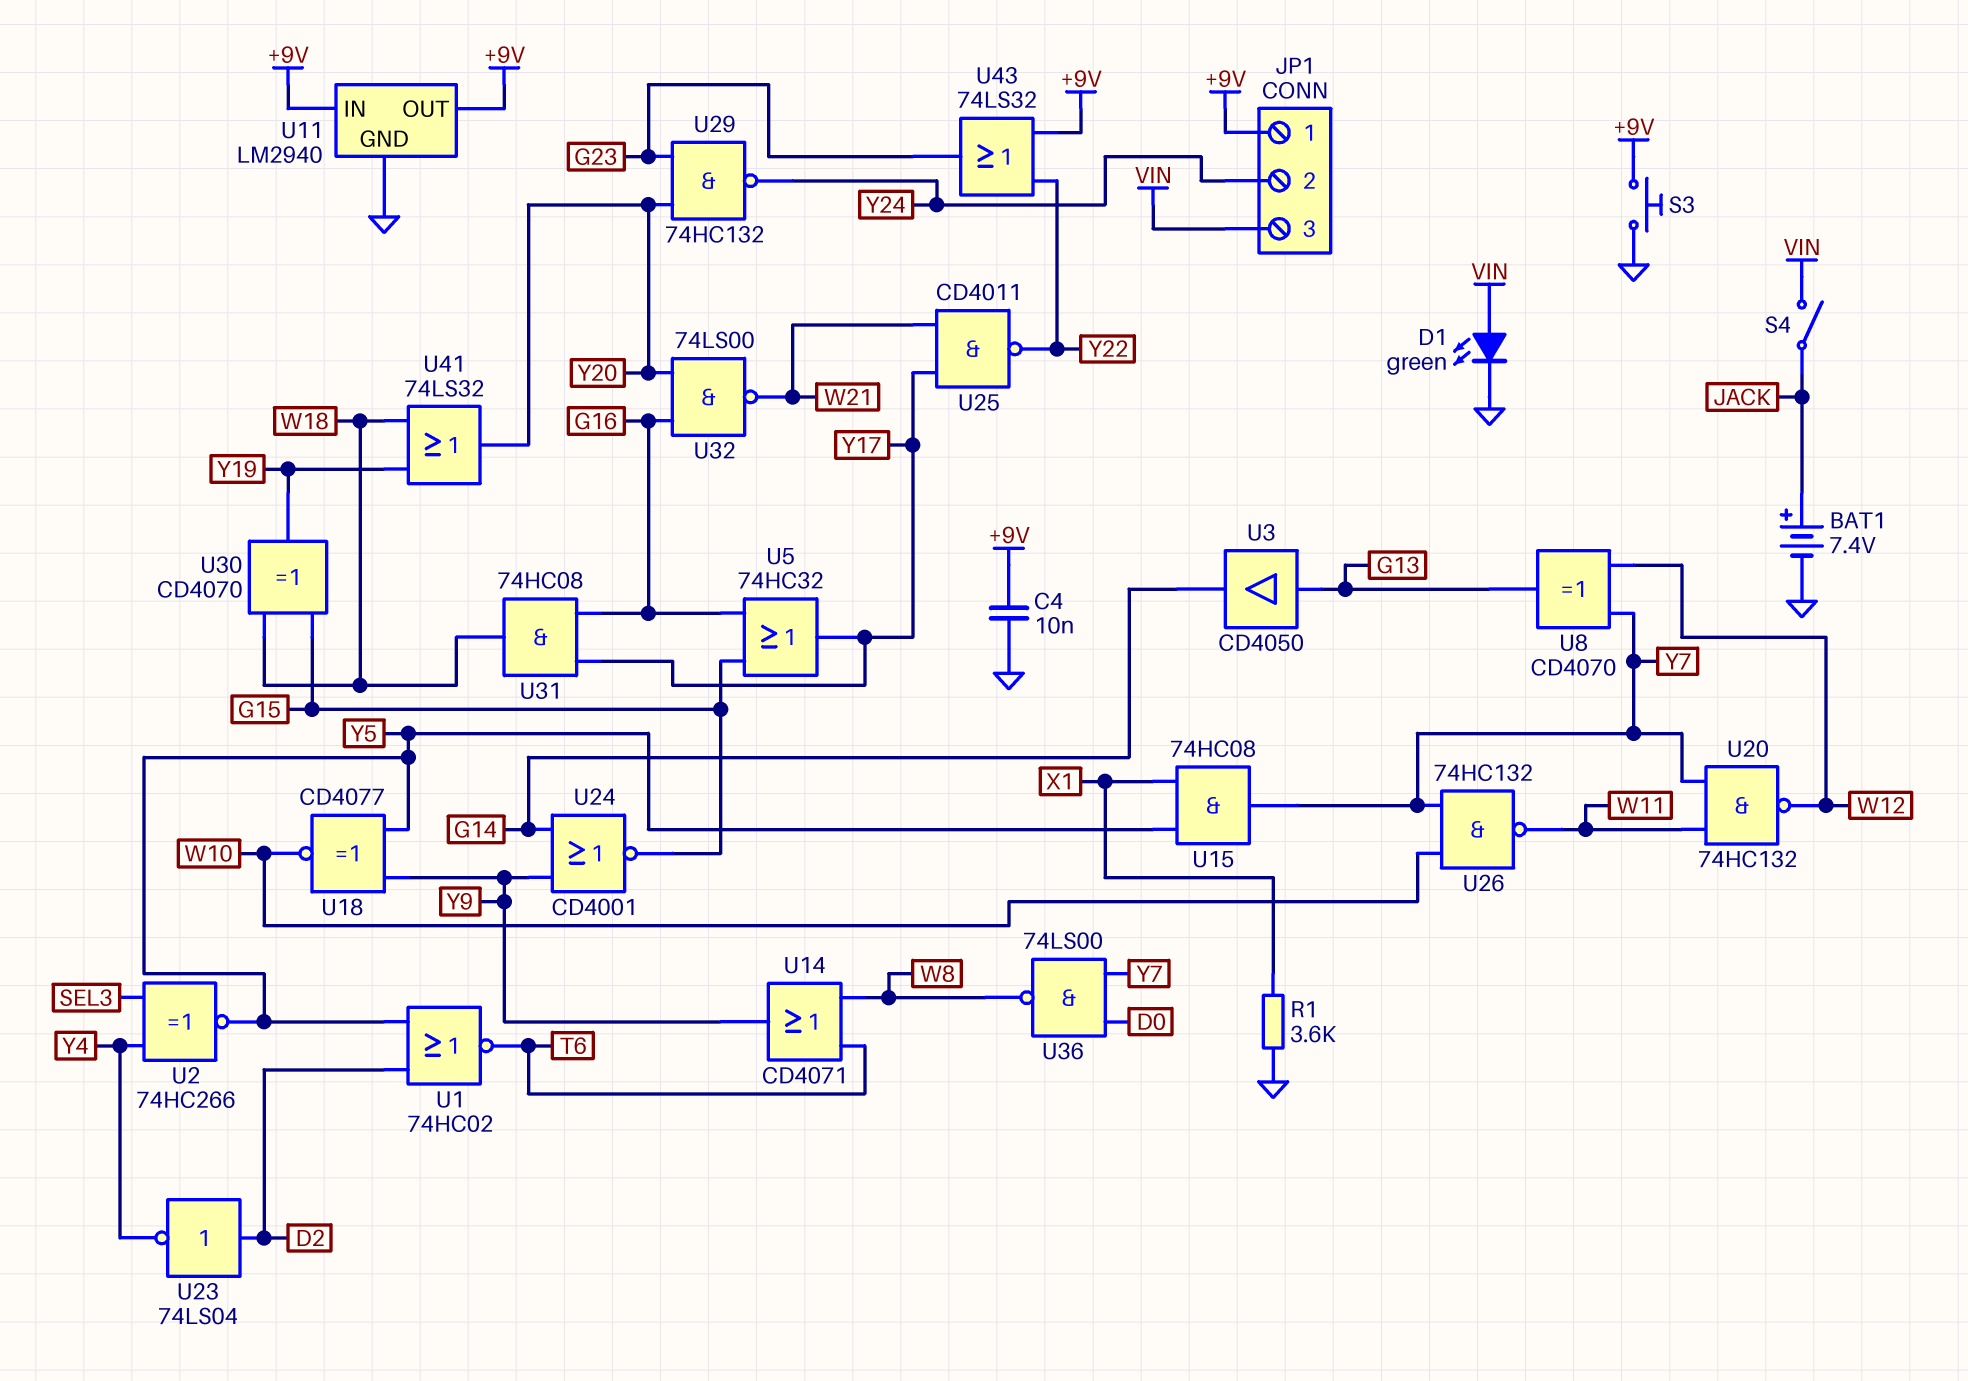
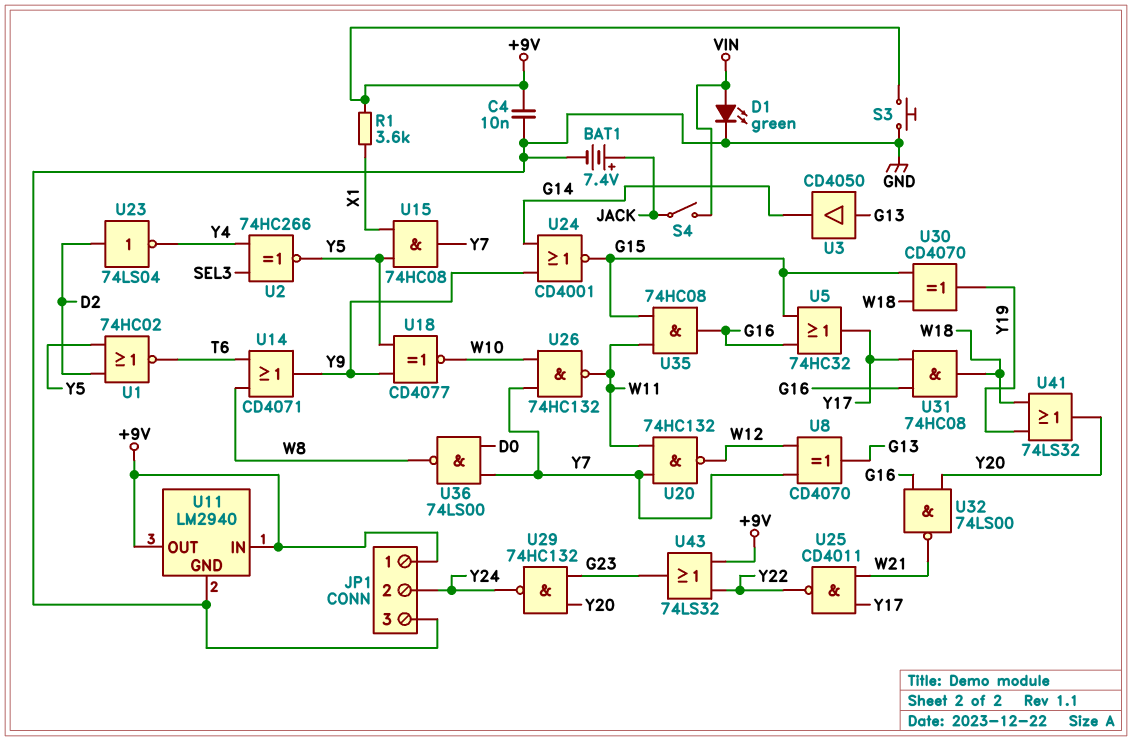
JP1 pin 3: VIN -> GND
R1: 3.6k (GND, X1) -> 3.6k (+9V, X1)
U35: none -> AND 74HC08 (in G15, in W11, out G16)

